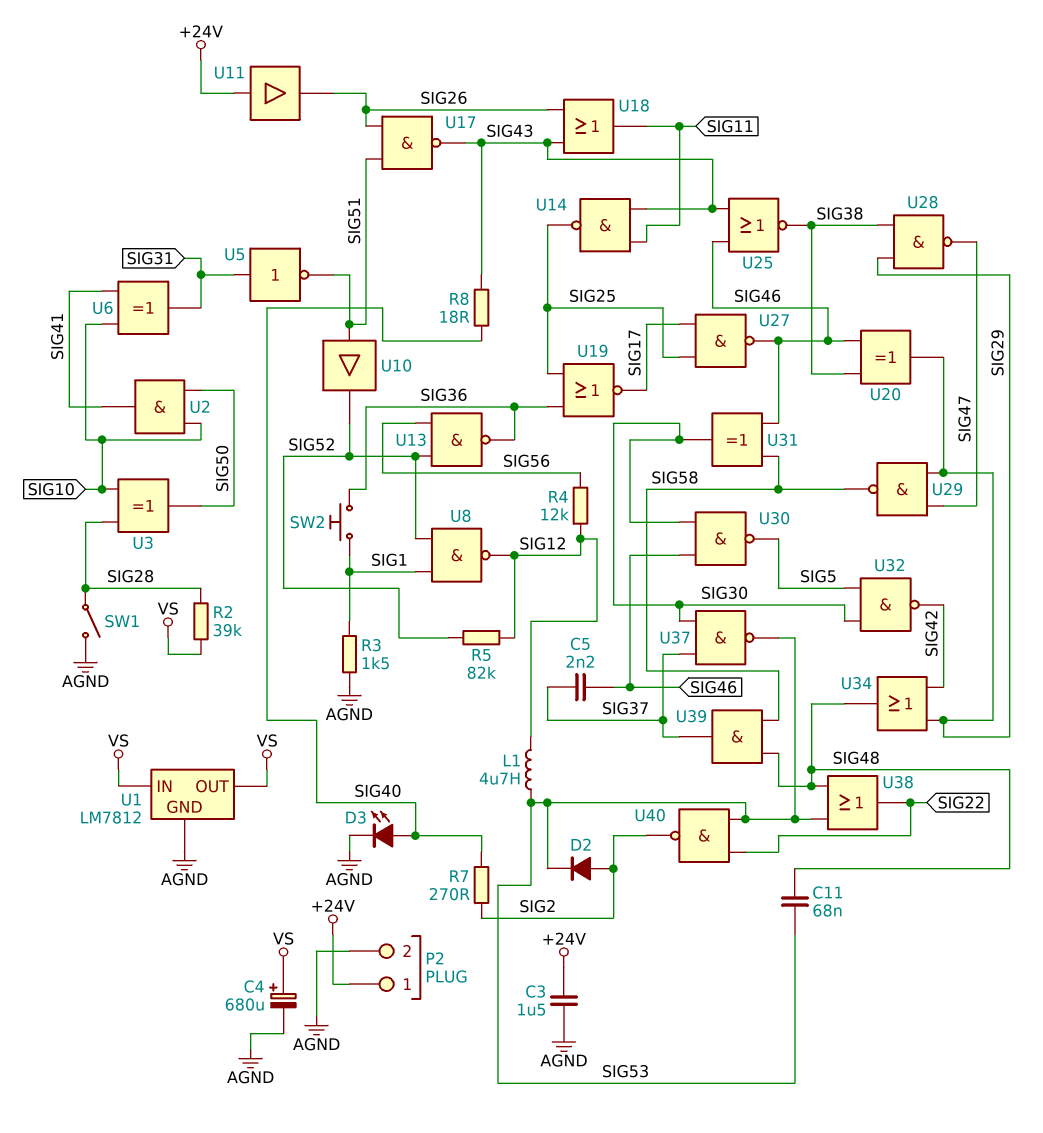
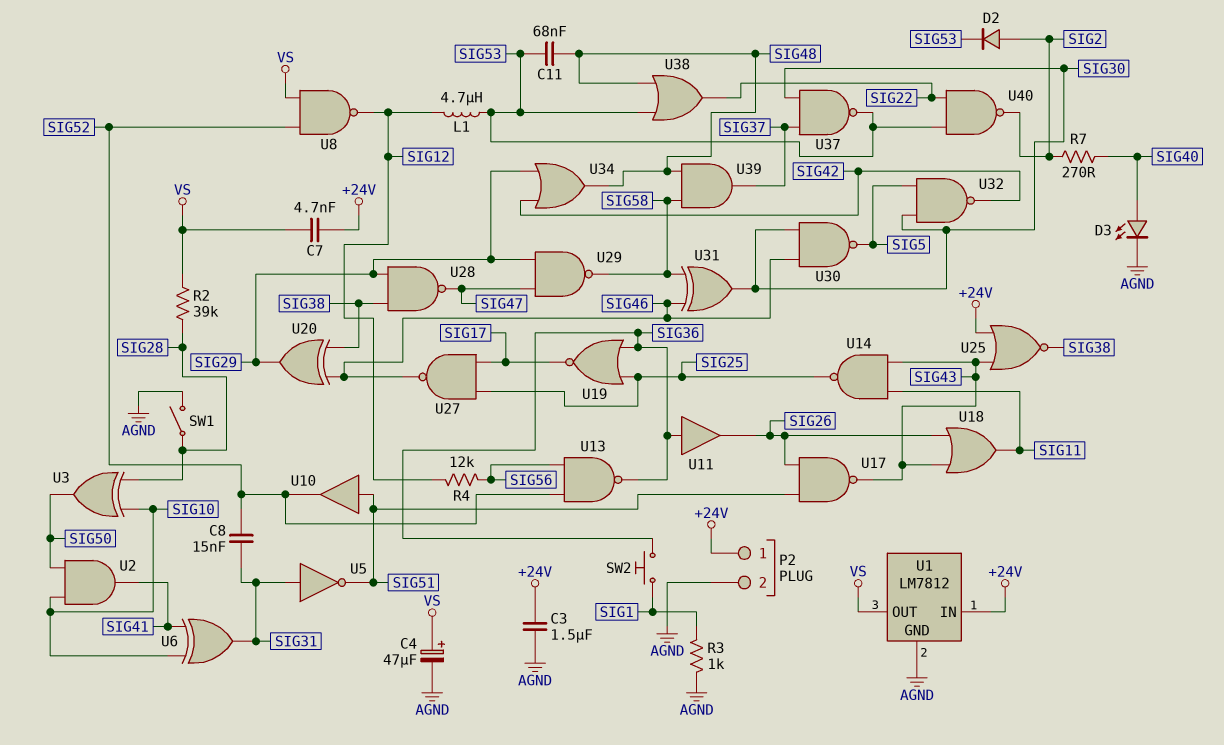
C4: 680uF (plus VS, minus AGND) -> 47uF (plus VS, minus AGND)
C5: 2.2nF (SIG37, SIG46) -> none
C7: none -> 4.7nF (+24V, VS)
C8: none -> 15nF (SIG31, SIG52)
R3: 1.5k (AGND, SIG1) -> 1k (AGND, SIG1)
R5: 82k (SIG12, SIG52) -> none
R8: 18 (SIG40, SIG43) -> none
U1 pin IN: VS -> +24V
U8: NAND (in SIG1, in SIG52, out SIG12) -> NAND (in SIG52, in VS, out SIG12)
U11: buffer (in +24V, out SIG26) -> buffer (in SIG36, out SIG26)
U25: NOR (in SIG43, in SIG46, out SIG38) -> NOR (in +24V, in SIG43, out SIG38)

